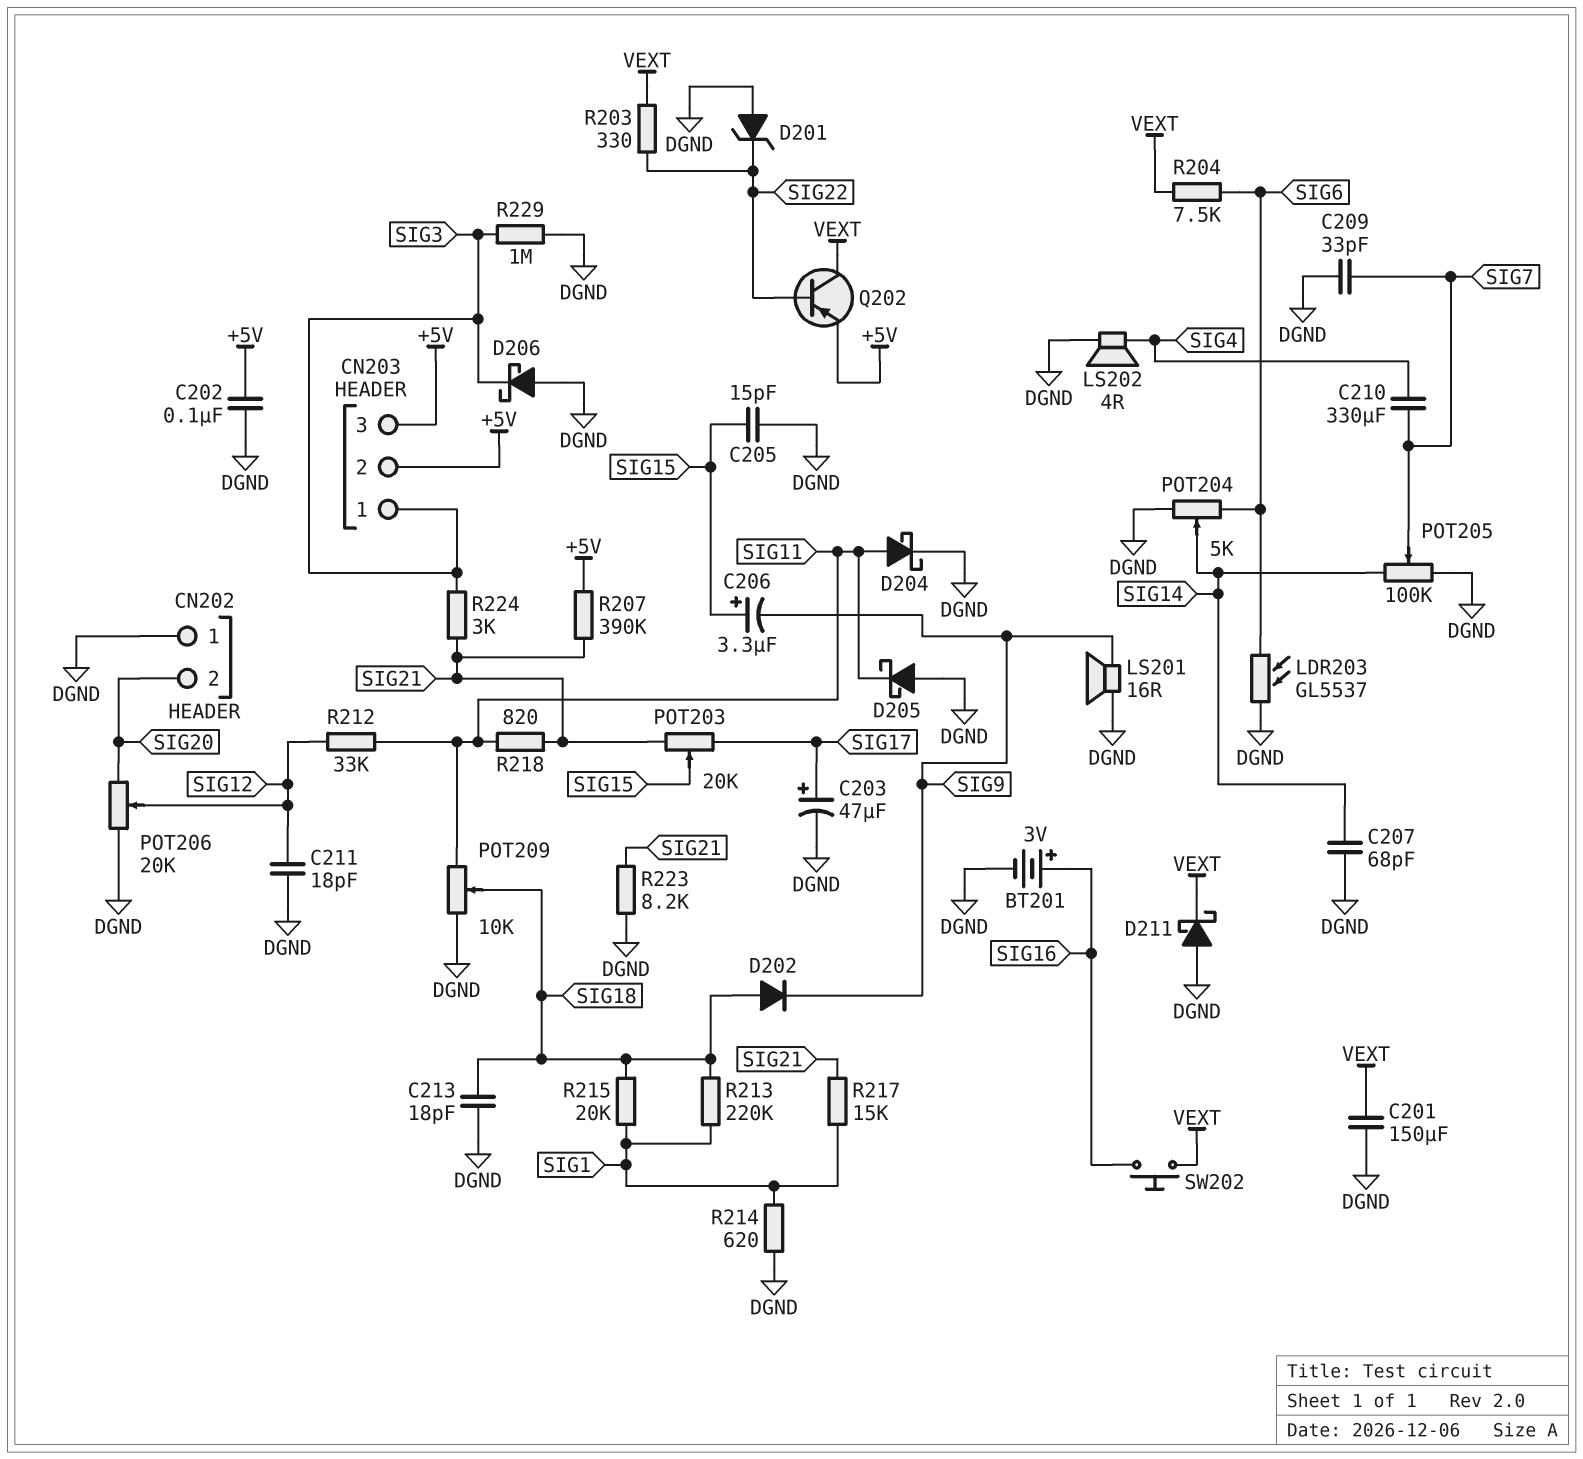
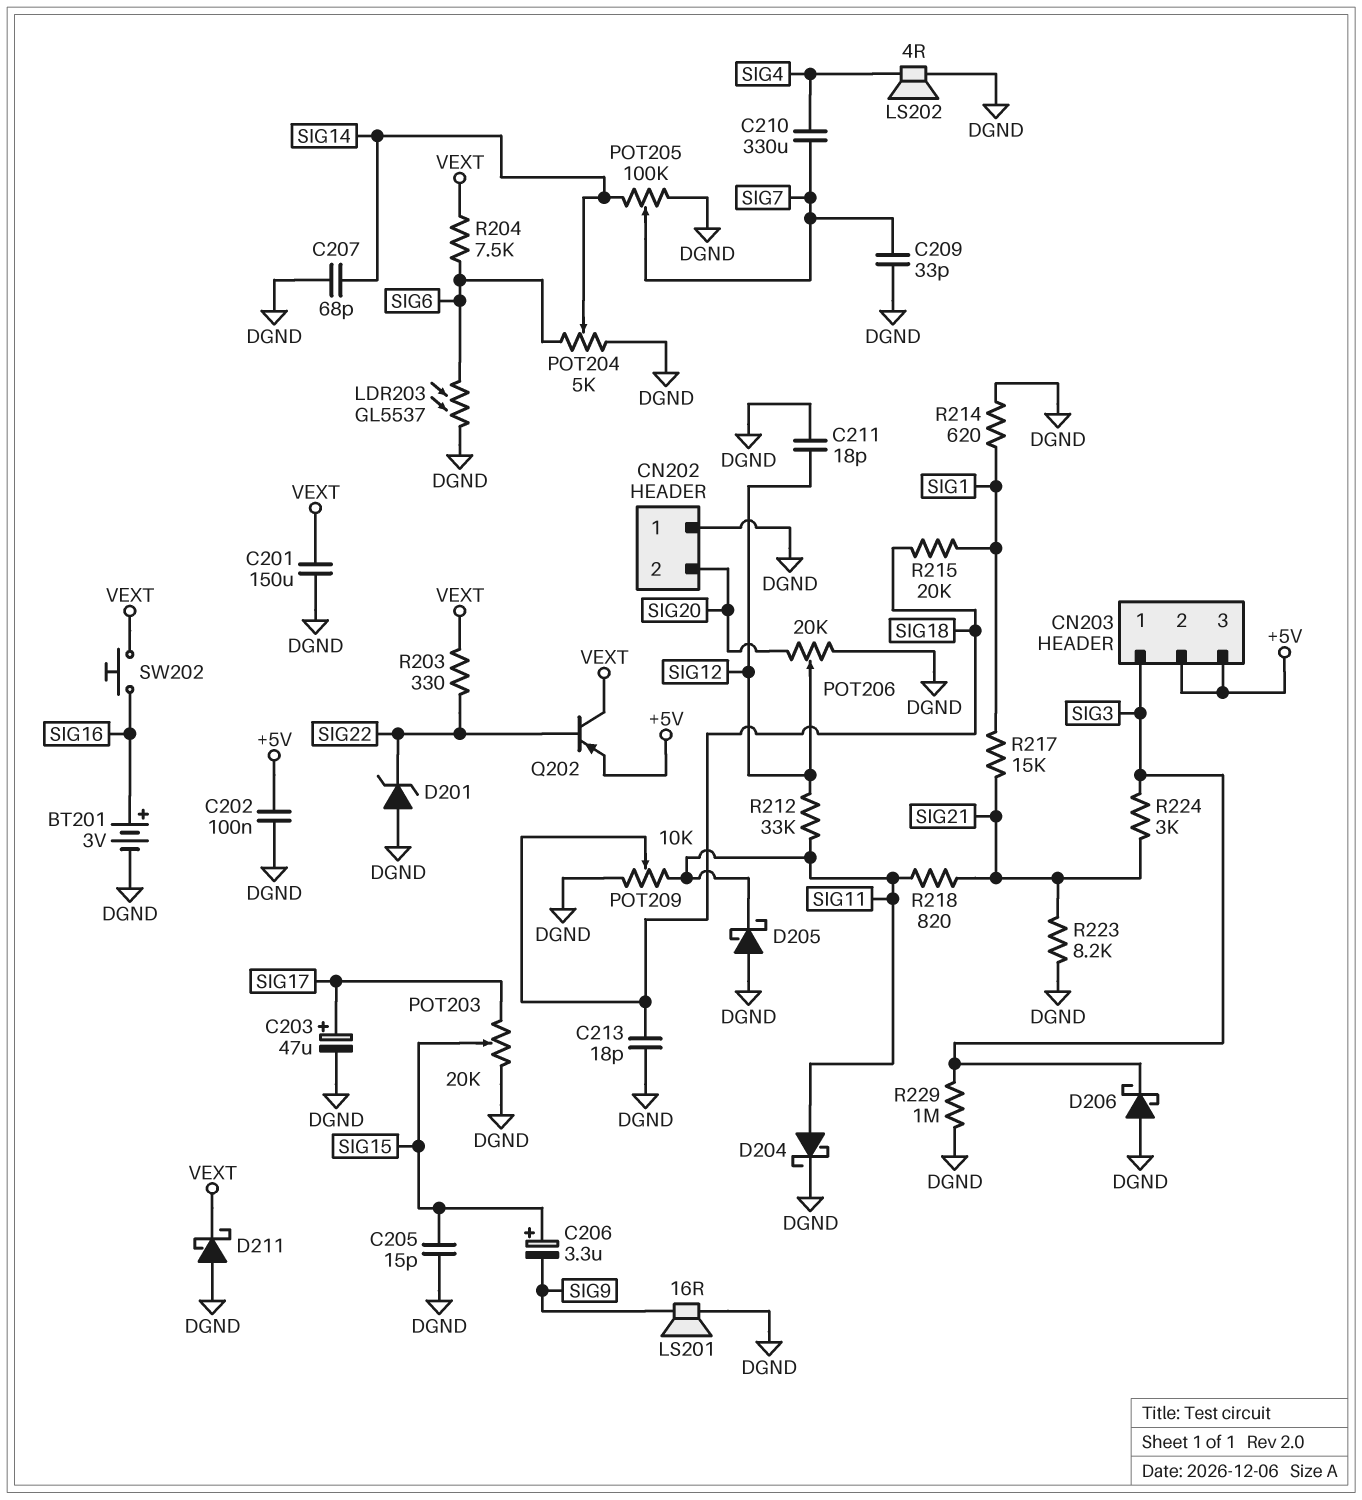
D202: diode (A SIG18, K SIG9) -> none
POT203: 20k (SIG17, SIG21, wiper SIG15) -> 20k (DGND, SIG17, wiper SIG15)
R207: 390k (+5V, SIG21) -> none
R213: 220k (SIG1, SIG18) -> none

